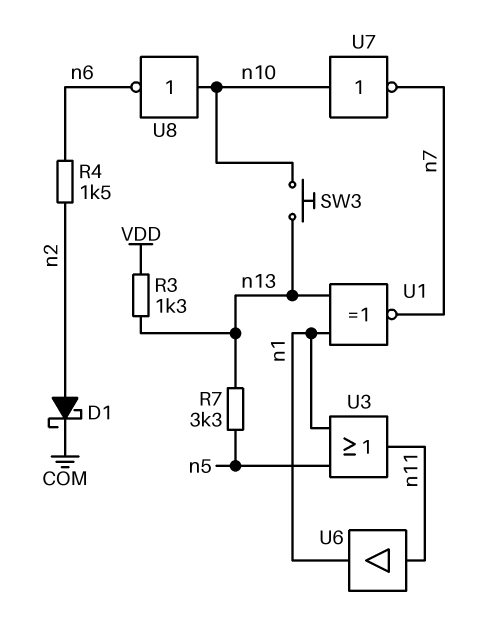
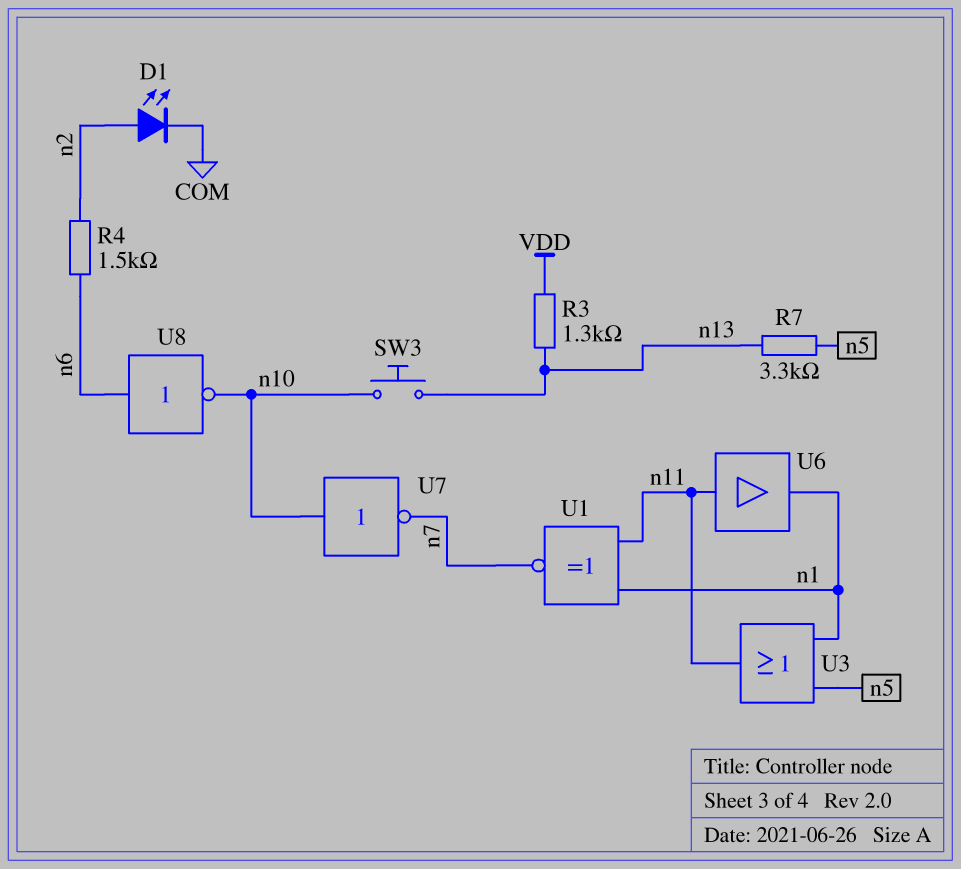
D1: schottky (A n2, K COM) -> LED (A n2, K COM)
U1: XNOR (in n1, in n13, out n7) -> XNOR (in n1, in n11, out n7)
U8: NOT (in n10, out n6) -> NOT (in n6, out n10)

